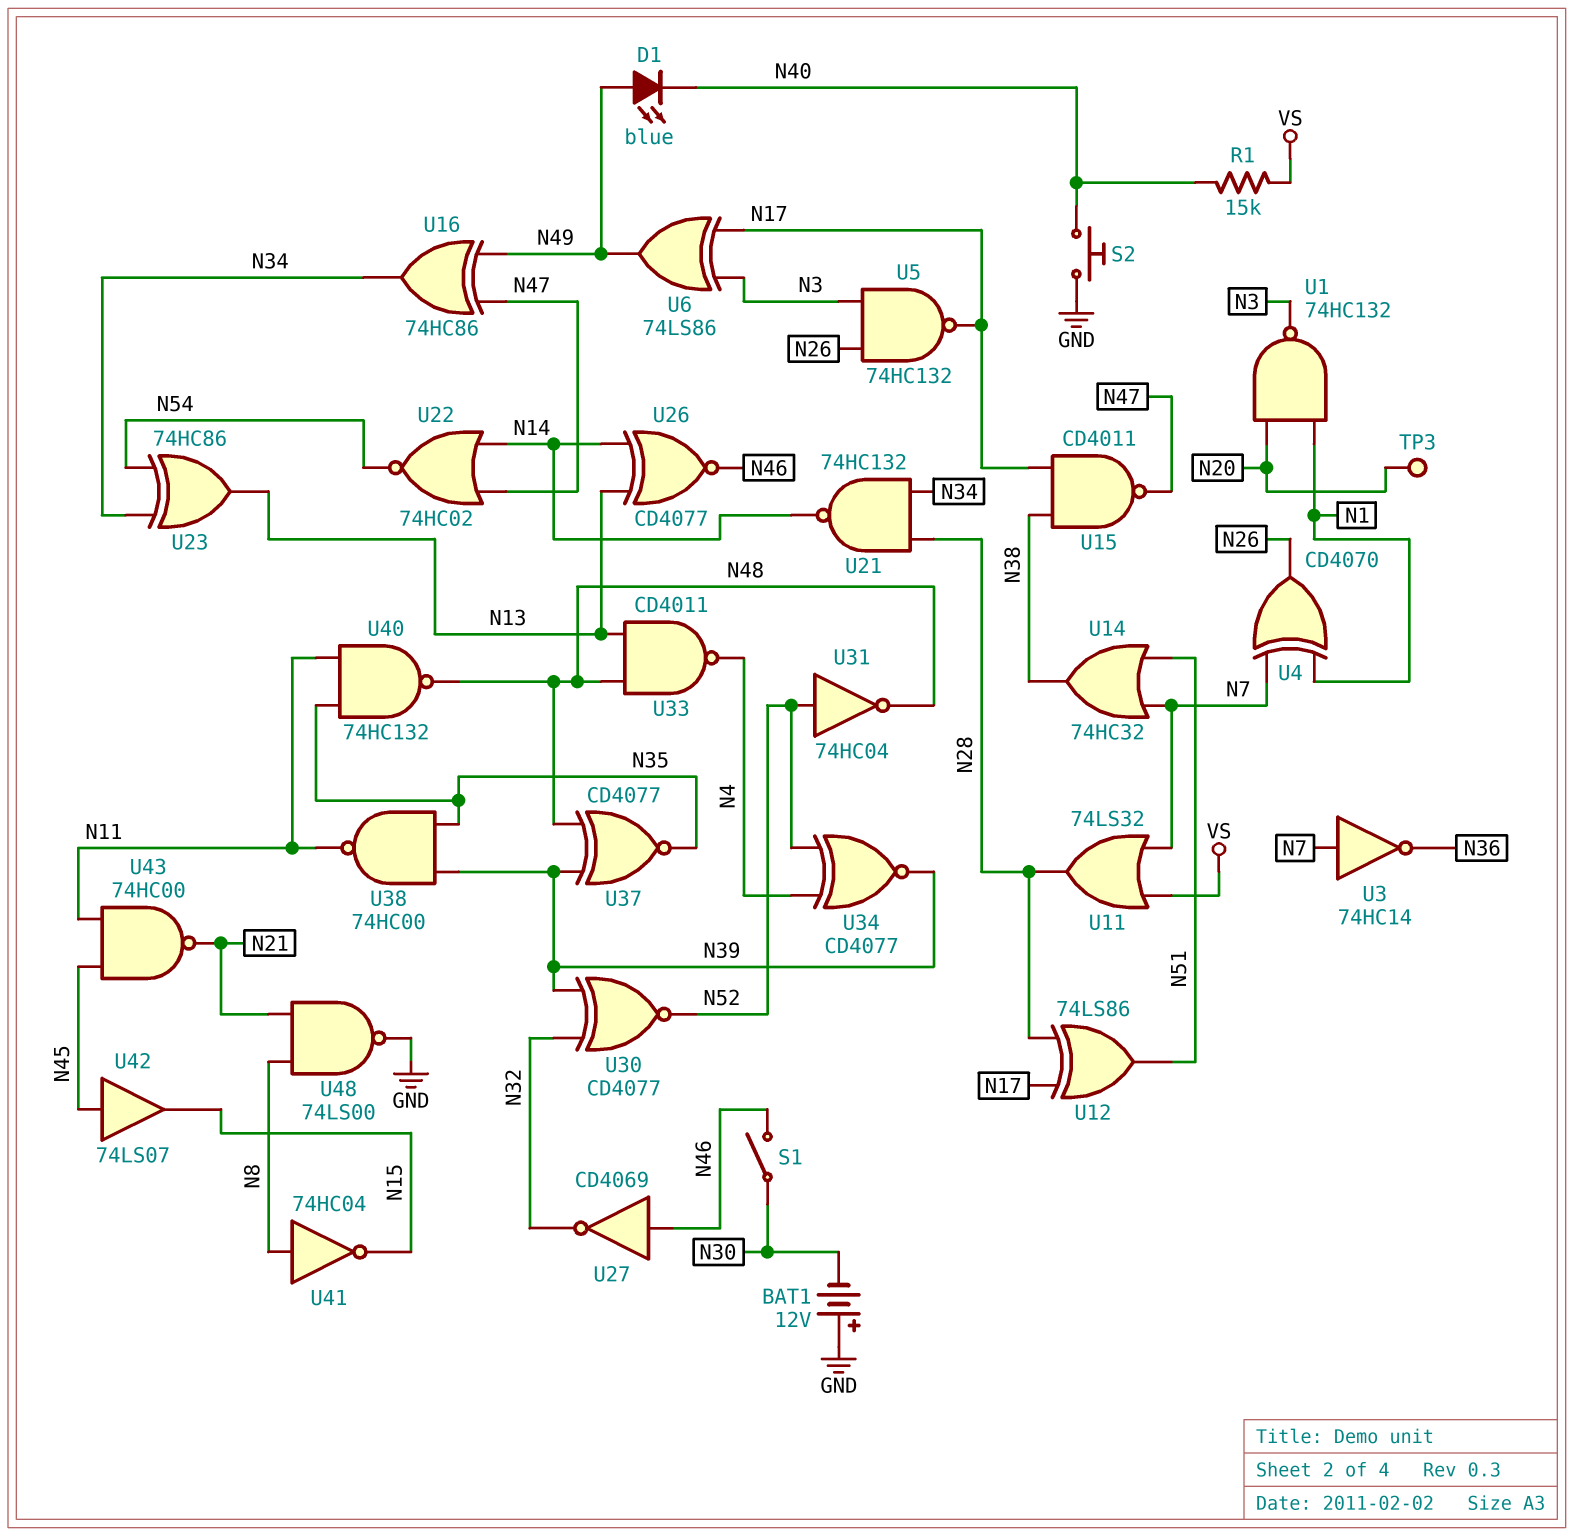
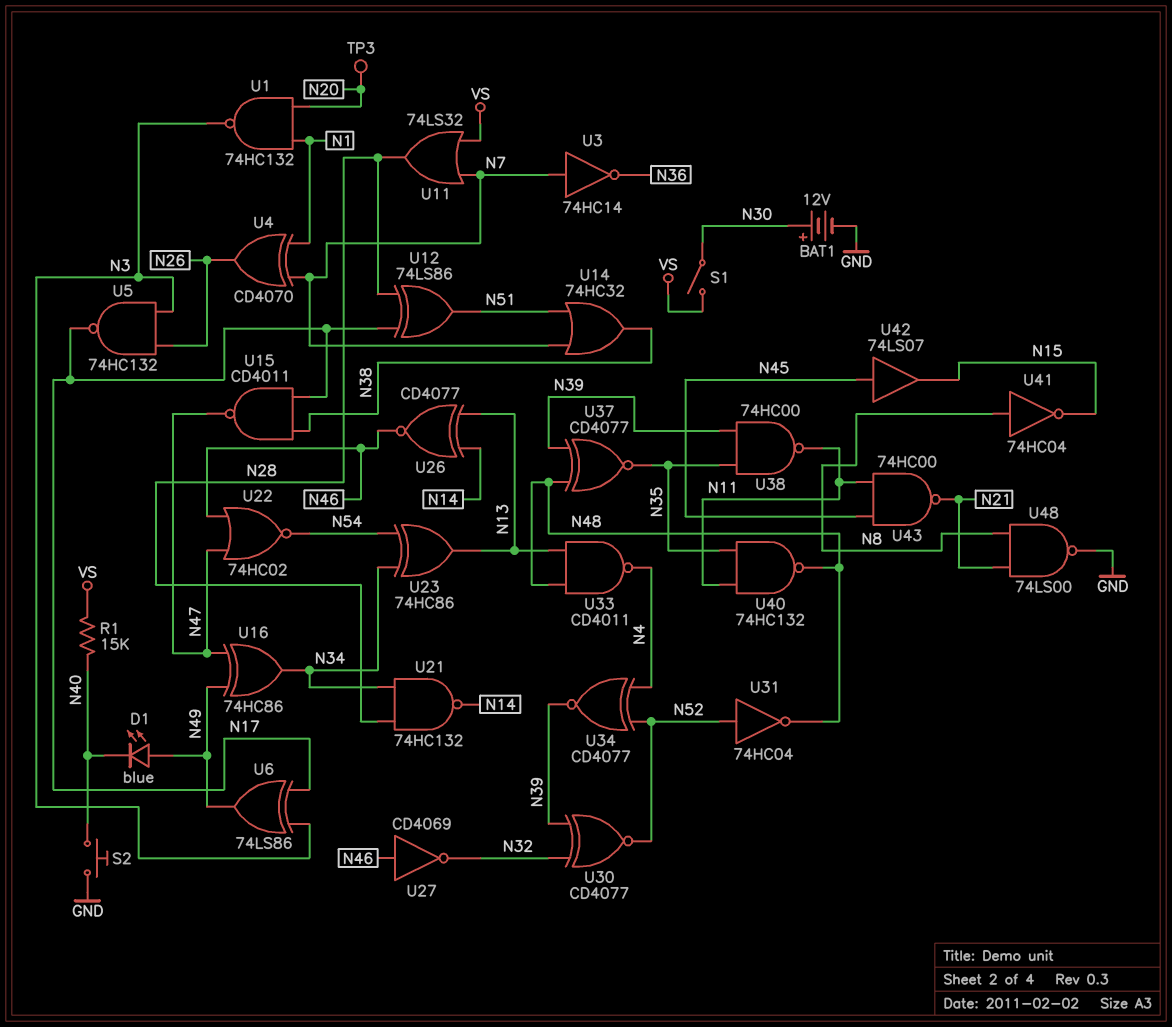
BAT1: 12V (plus GND, minus N30) -> 12V (plus N30, minus GND)
S1: switch (N30, N46) -> switch (N30, VS)
U22: NOR 74HC02 (in N14, in N47, out N54) -> NOR 74HC02 (in N46, in N47, out N54)

